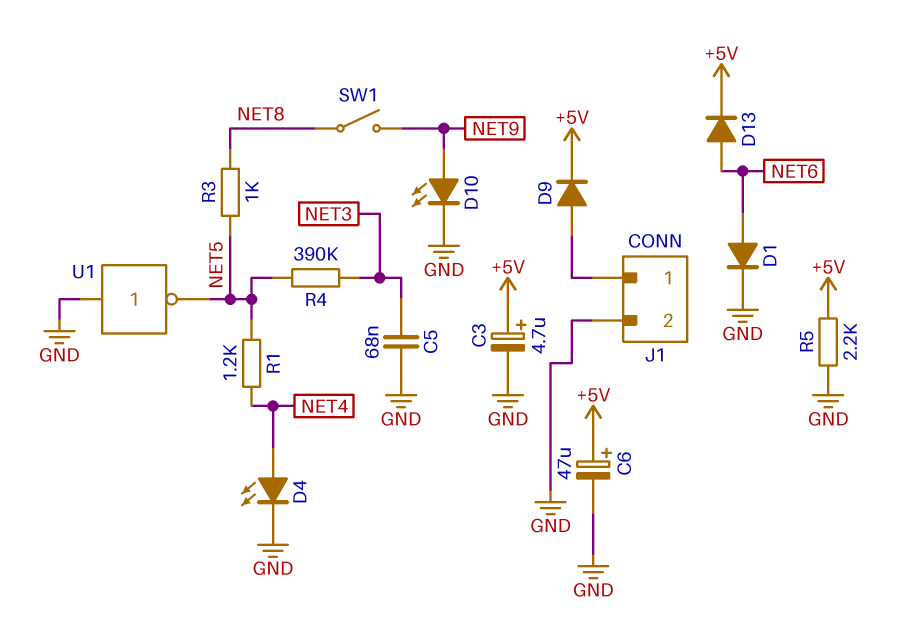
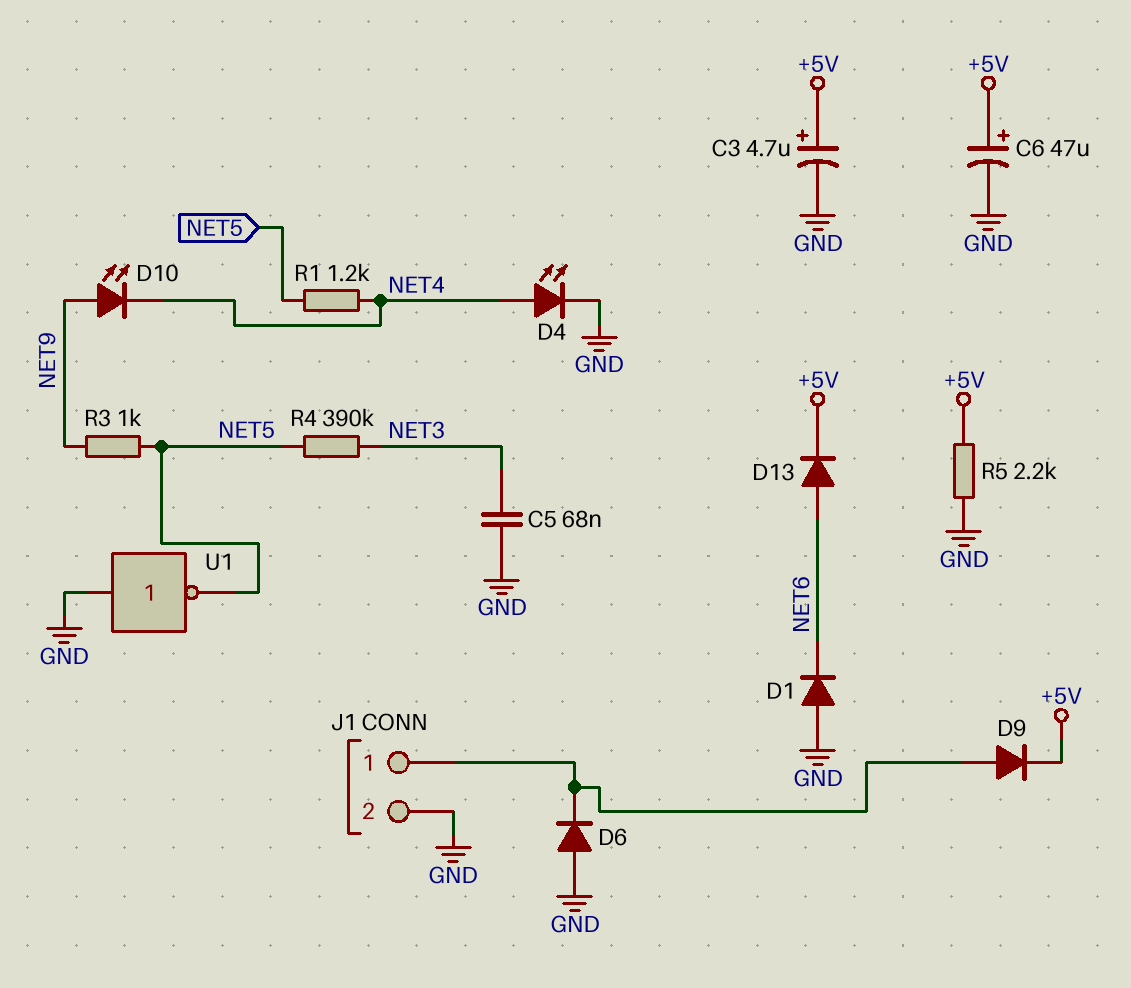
D1: diode (A NET6, K GND) -> diode (A GND, K NET6)
D6: none -> diode (A GND, K J1/1)
D10: LED (A NET9, K GND) -> LED (A NET9, K NET4)
R3: 1k (NET5, NET8) -> 1k (NET5, NET9)
SW1: switch (NET8, NET9) -> none

